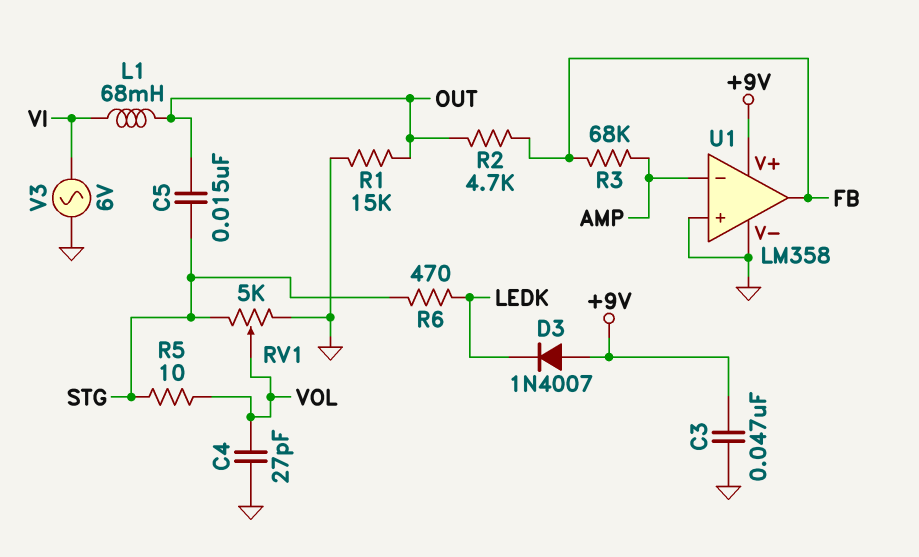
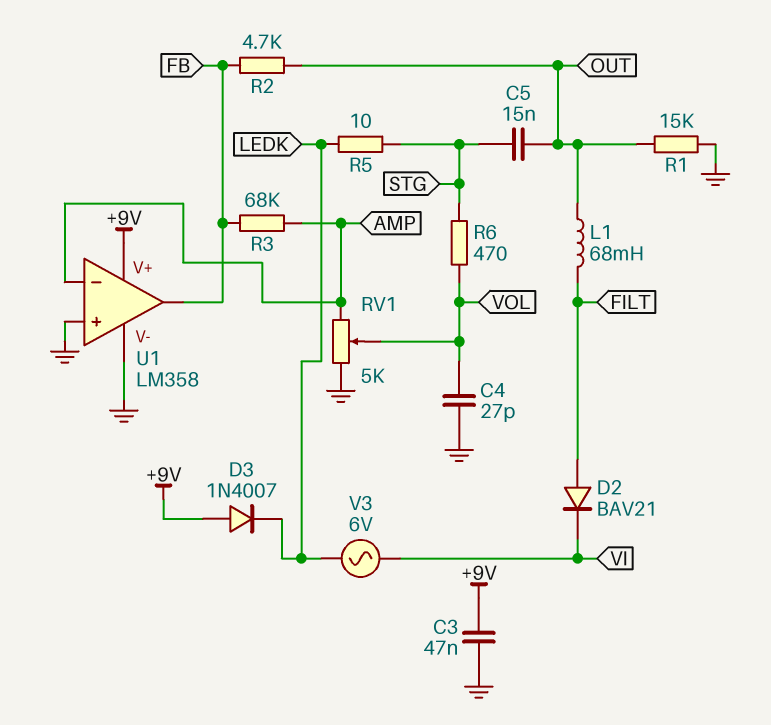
D2: none -> diode BAV21 (A FILT, K VI)
L1: 68mH (OUT, VI) -> 68mH (FILT, OUT)
R5: 10 (STG, VOL) -> 10 (LEDK, STG)
R6: 470 (LEDK, STG) -> 470 (STG, VOL)
RV1: 5k (GND, STG, wiper VOL) -> 5k (AMP, GND, wiper VOL)
V3: AC 6V (GND, VI) -> AC 6V (LEDK, VI)

